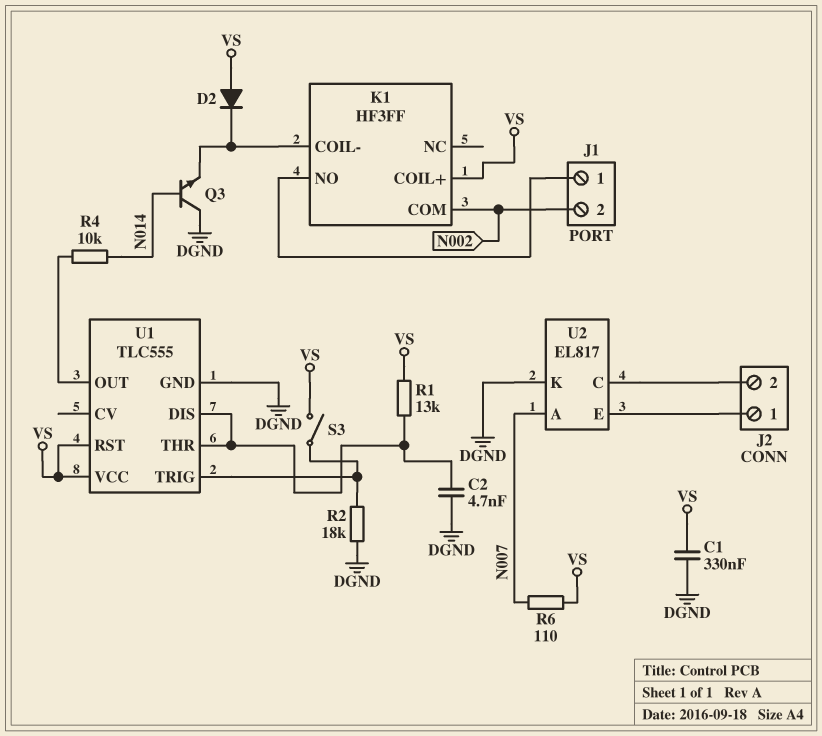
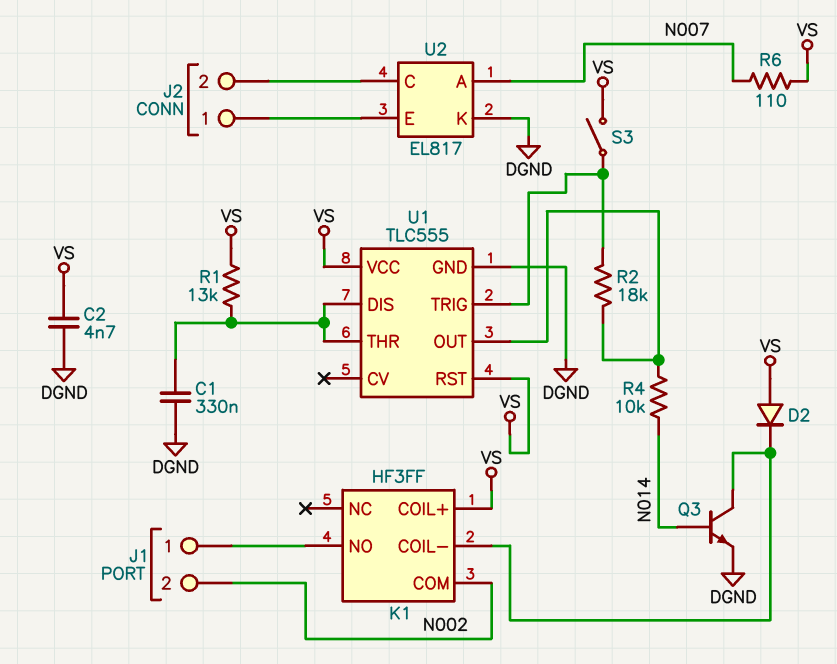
C1: 330nF (DGND, VS) -> 330nF (DGND, U1/DIS)
C2: 4.7nF (DGND, U1/DIS) -> 4.7nF (DGND, VS)
Q3: NPN (B N014, C DGND, E K1/COIL-) -> NPN (B N014, C K1/COIL-, E DGND)
R2: 18k (DGND, U1/TRIG) -> 18k (U1/OUT, U1/TRIG)

